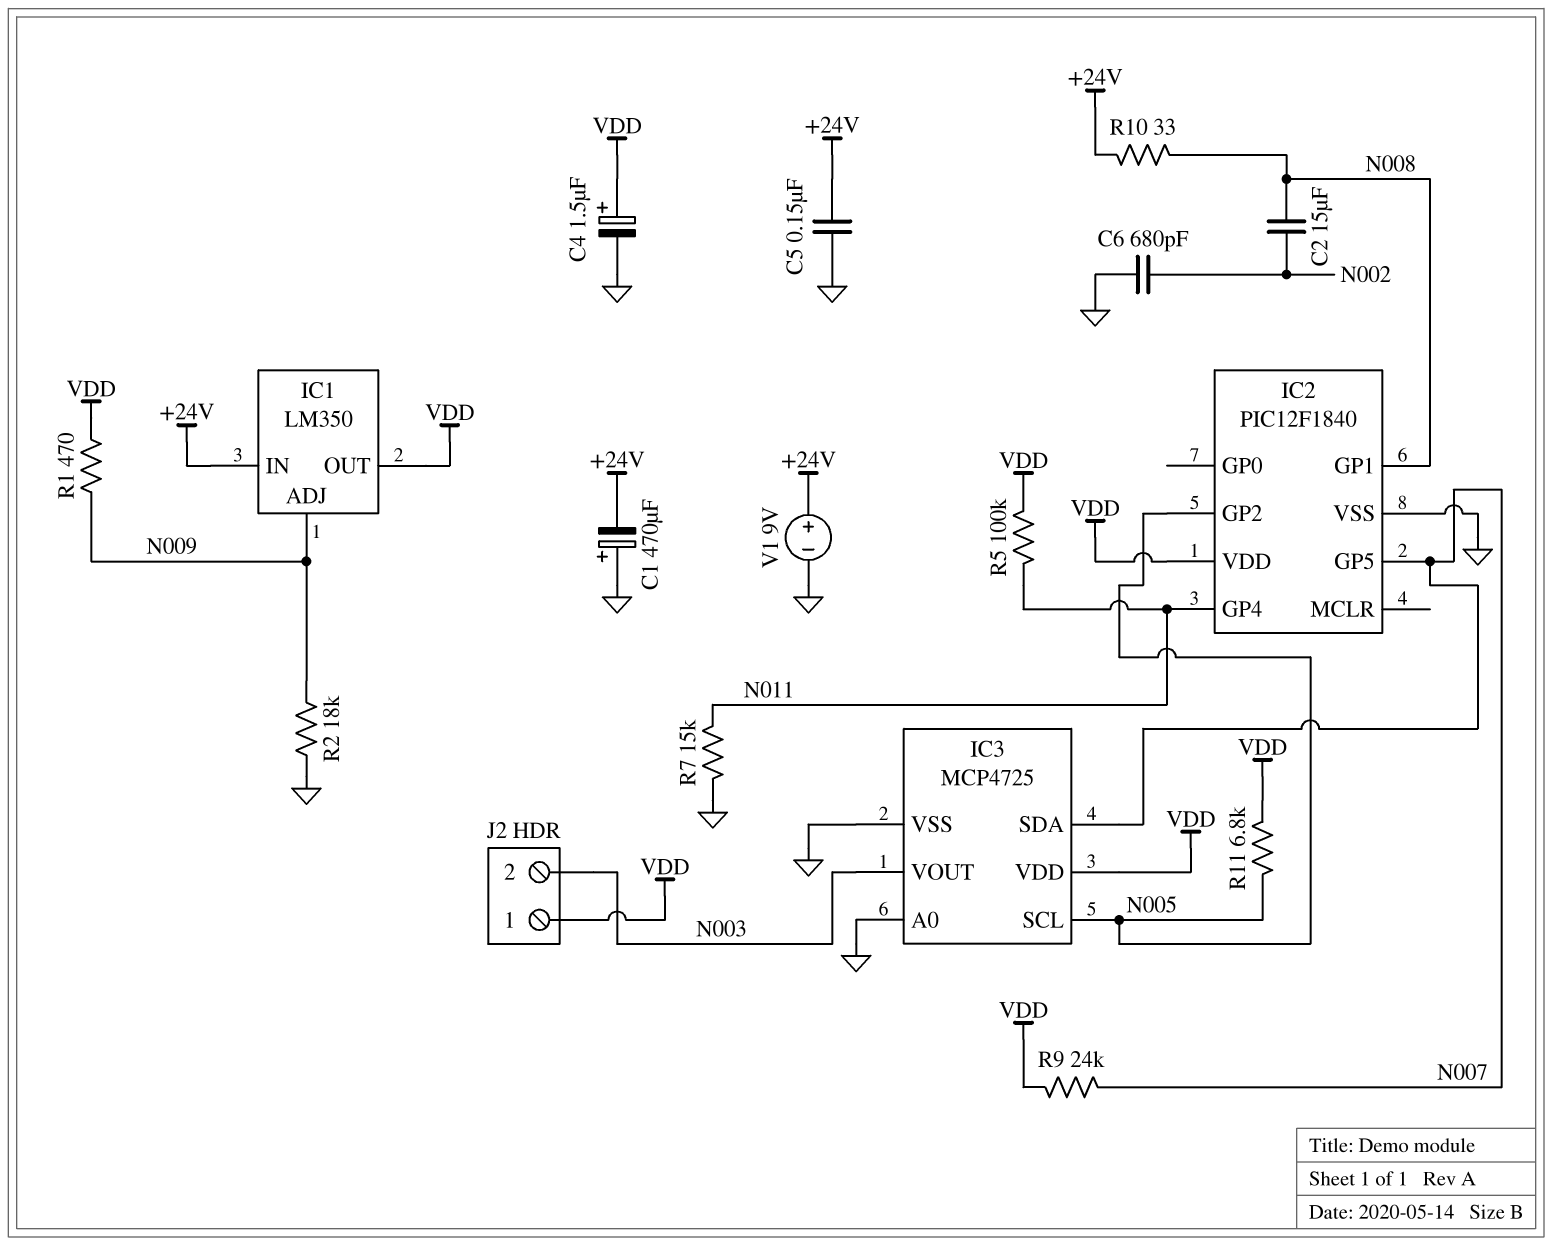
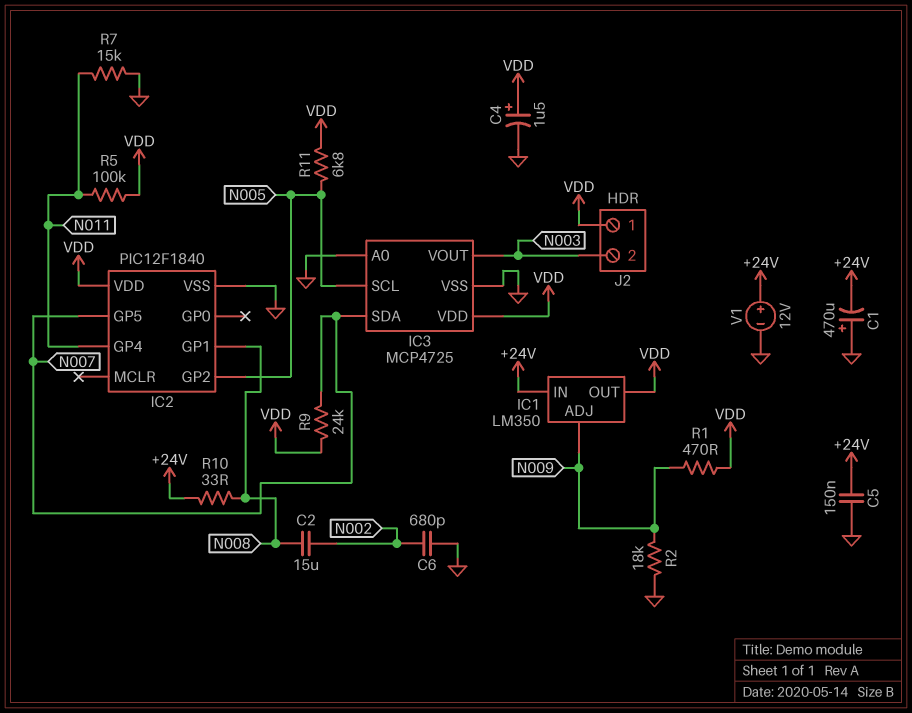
V1: 9V (plus +24V, minus GND) -> 12V (plus +24V, minus GND)

